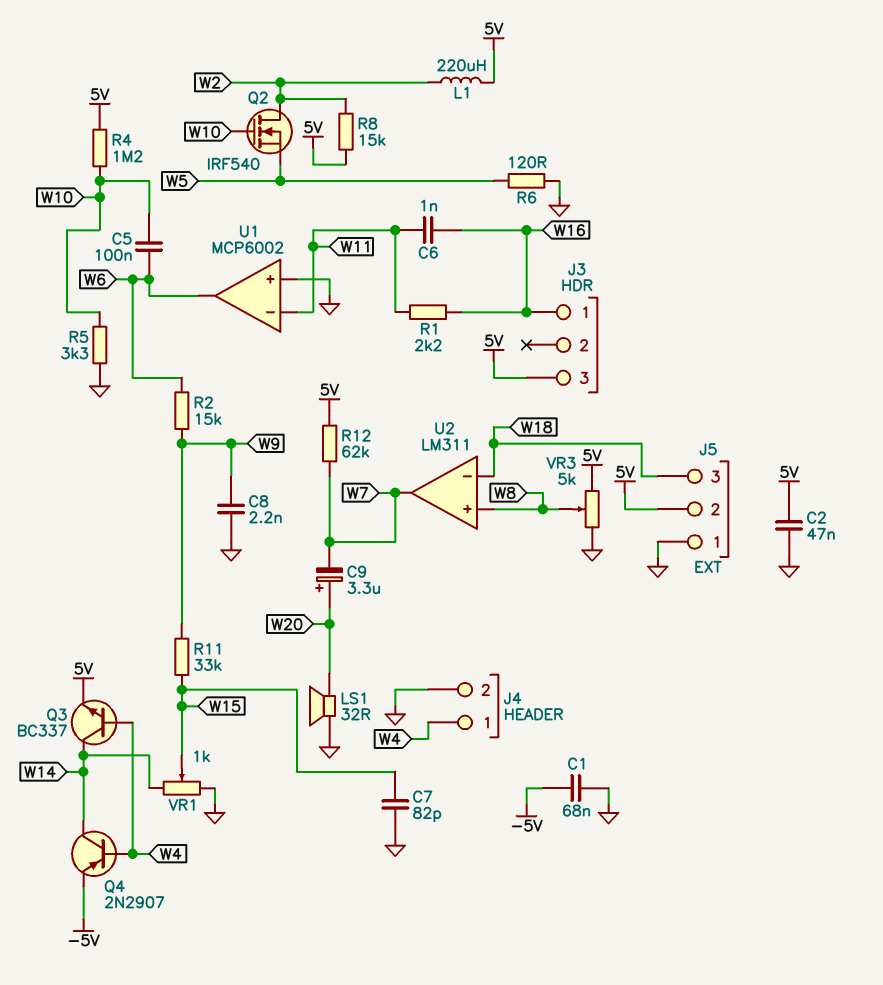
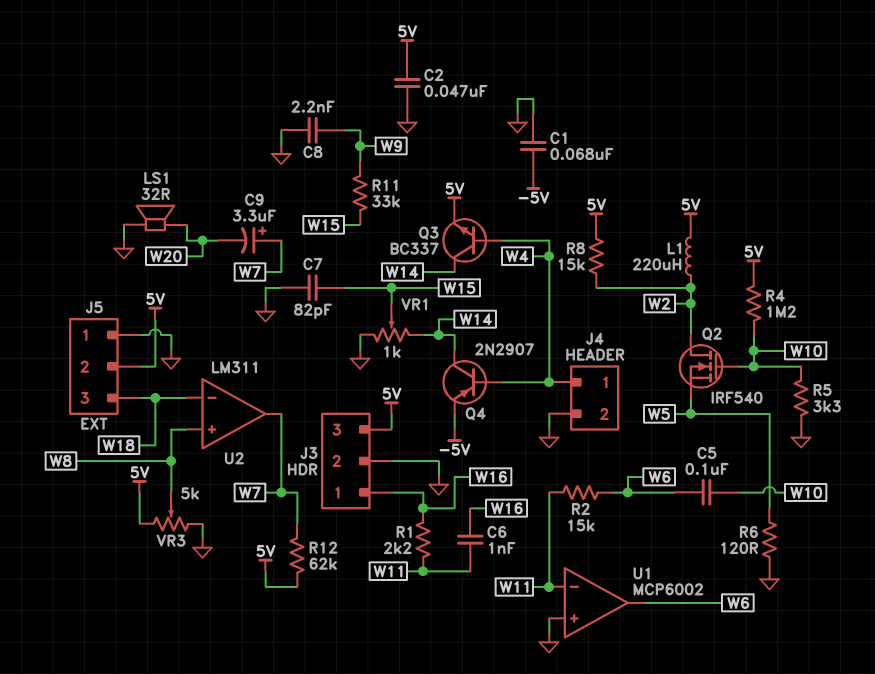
C9: 3.3uF (plus W20, minus W7) -> 3.3uF (plus W7, minus W20)
J3 pin 2: none -> GND
R2: 15k (W6, W9) -> 15k (W6, W11)

